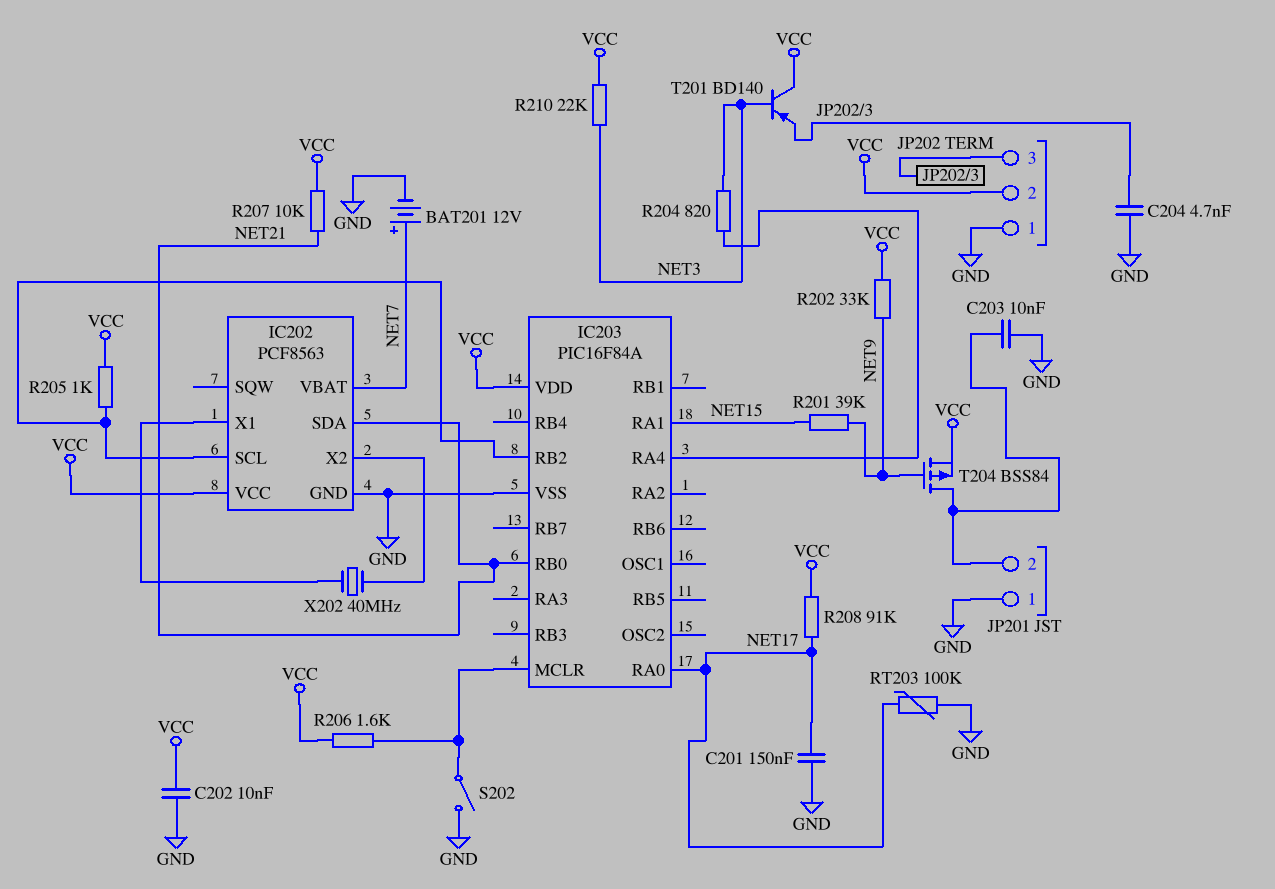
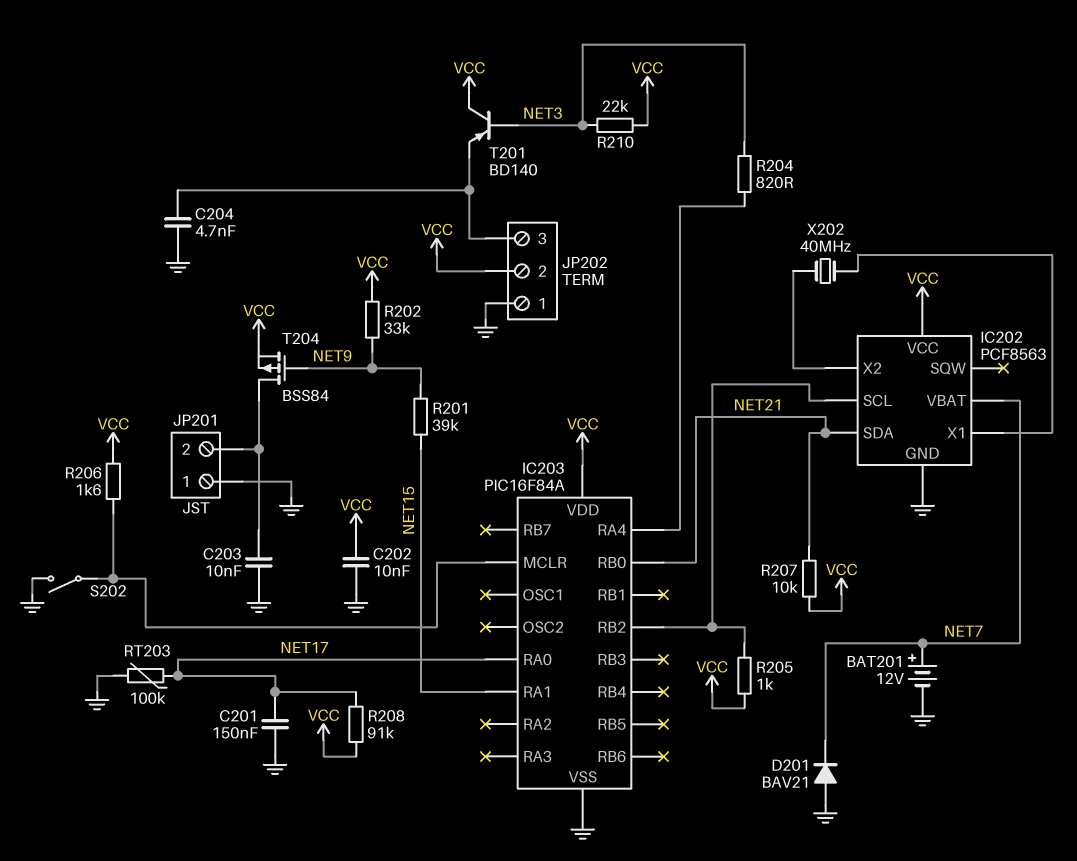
D201: none -> diode BAV21 (A GND, K NET7)

